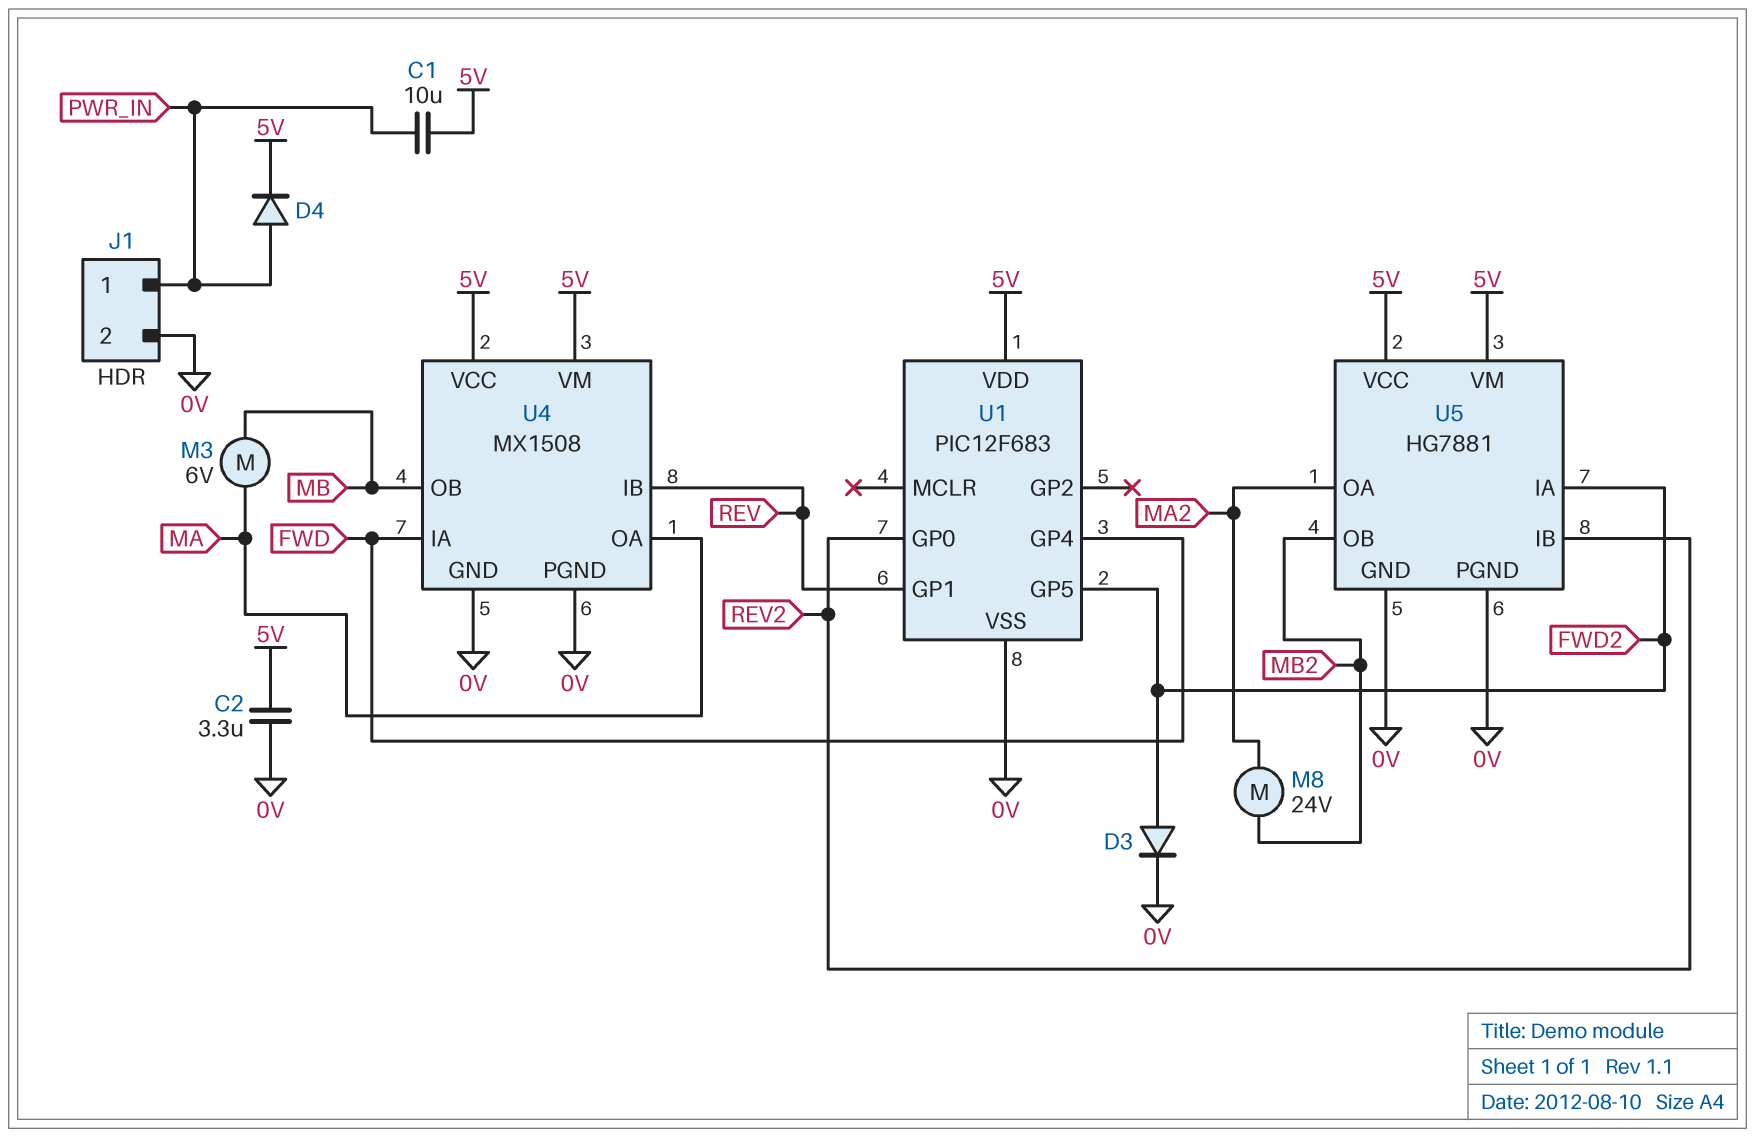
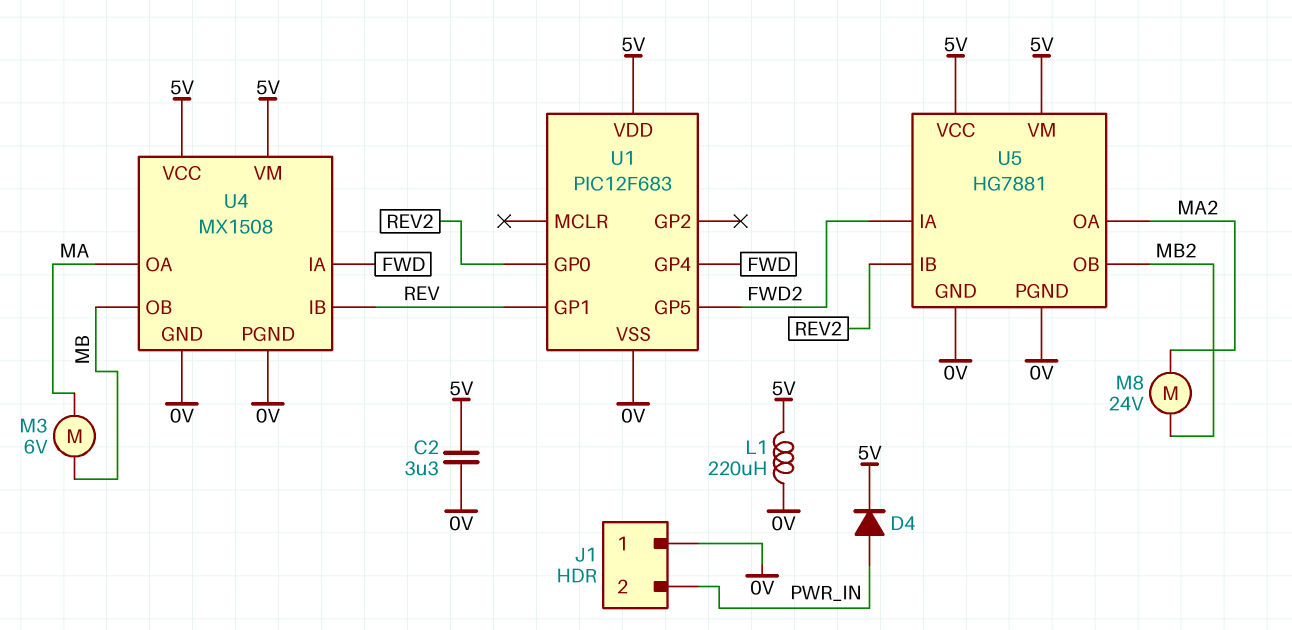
C1: 10uF (5V, PWR_IN) -> none
D3: diode (A FWD2, K 0V) -> none
J1 pin 1: PWR_IN -> 0V
J1 pin 2: 0V -> PWR_IN
L1: none -> 220uH (0V, 5V)

